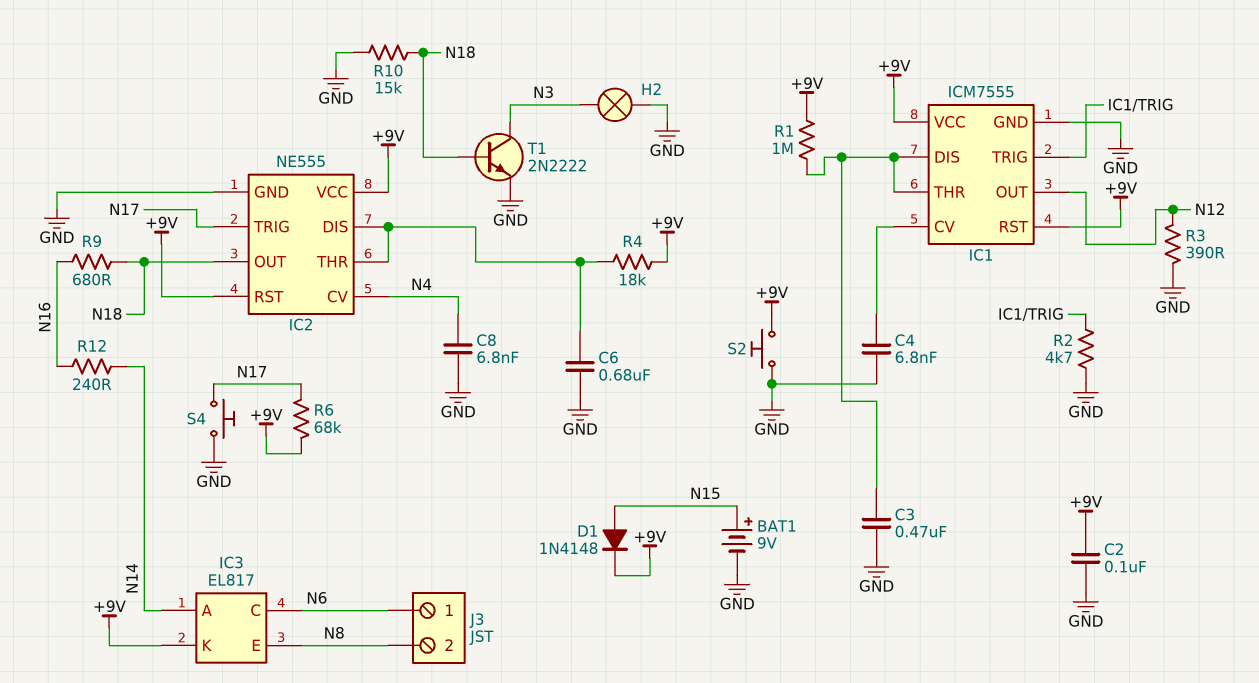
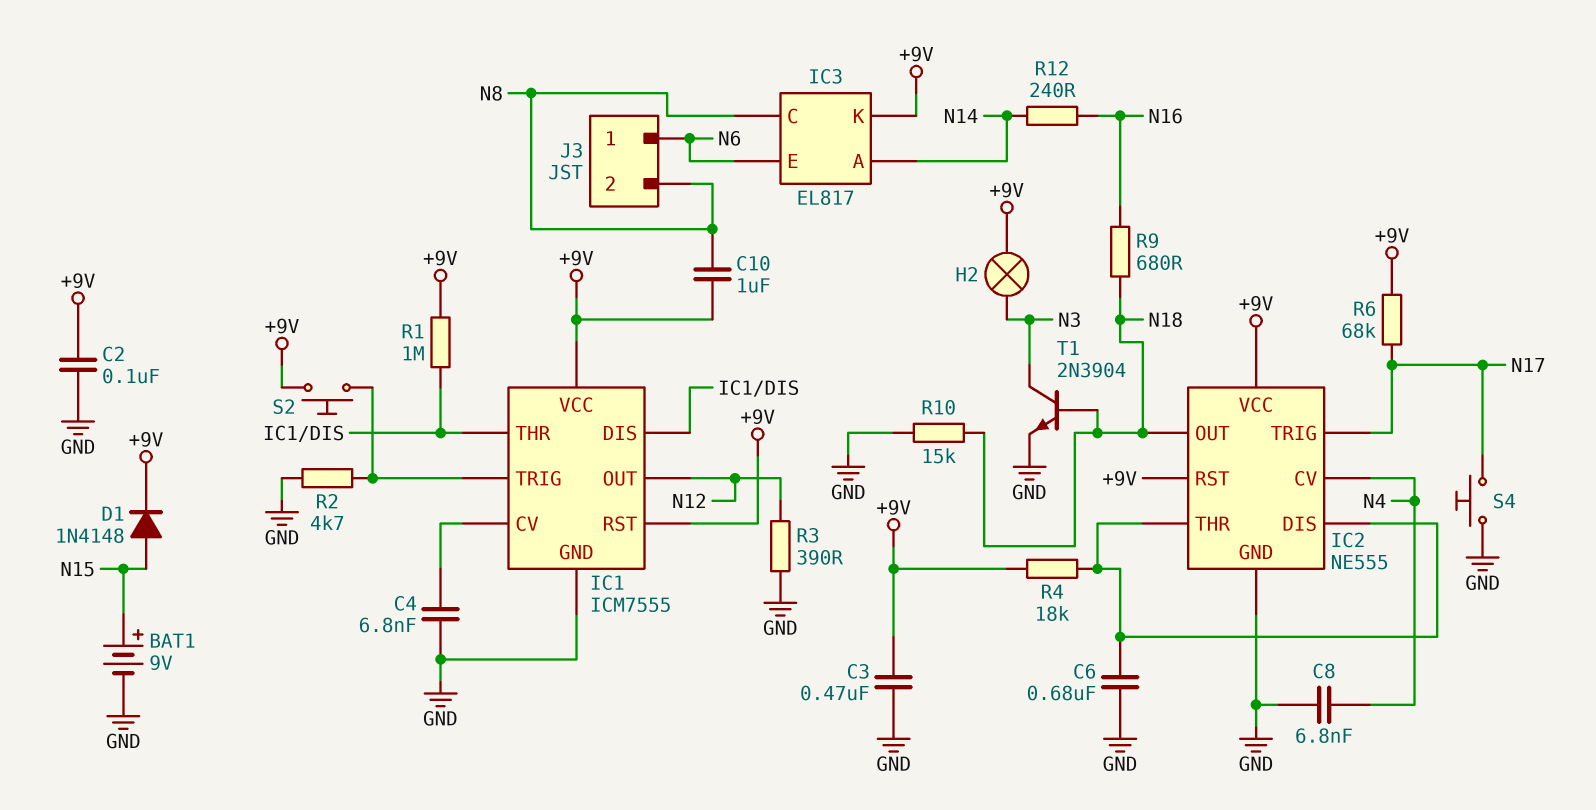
C3: 470nF (GND, IC1/DIS) -> 470nF (+9V, GND)
C10: none -> 1uF (+9V, N8)
H2: lamp (GND, N3) -> lamp (+9V, N3)
IC3 pin C: N6 -> N8
IC3 pin E: N8 -> N6
S2: button (+9V, GND) -> button (+9V, IC1/TRIG)
T1: NPN 2N2222 (B N18, C N3, E GND) -> NPN 2N3904 (B N18, C N3, E GND)

